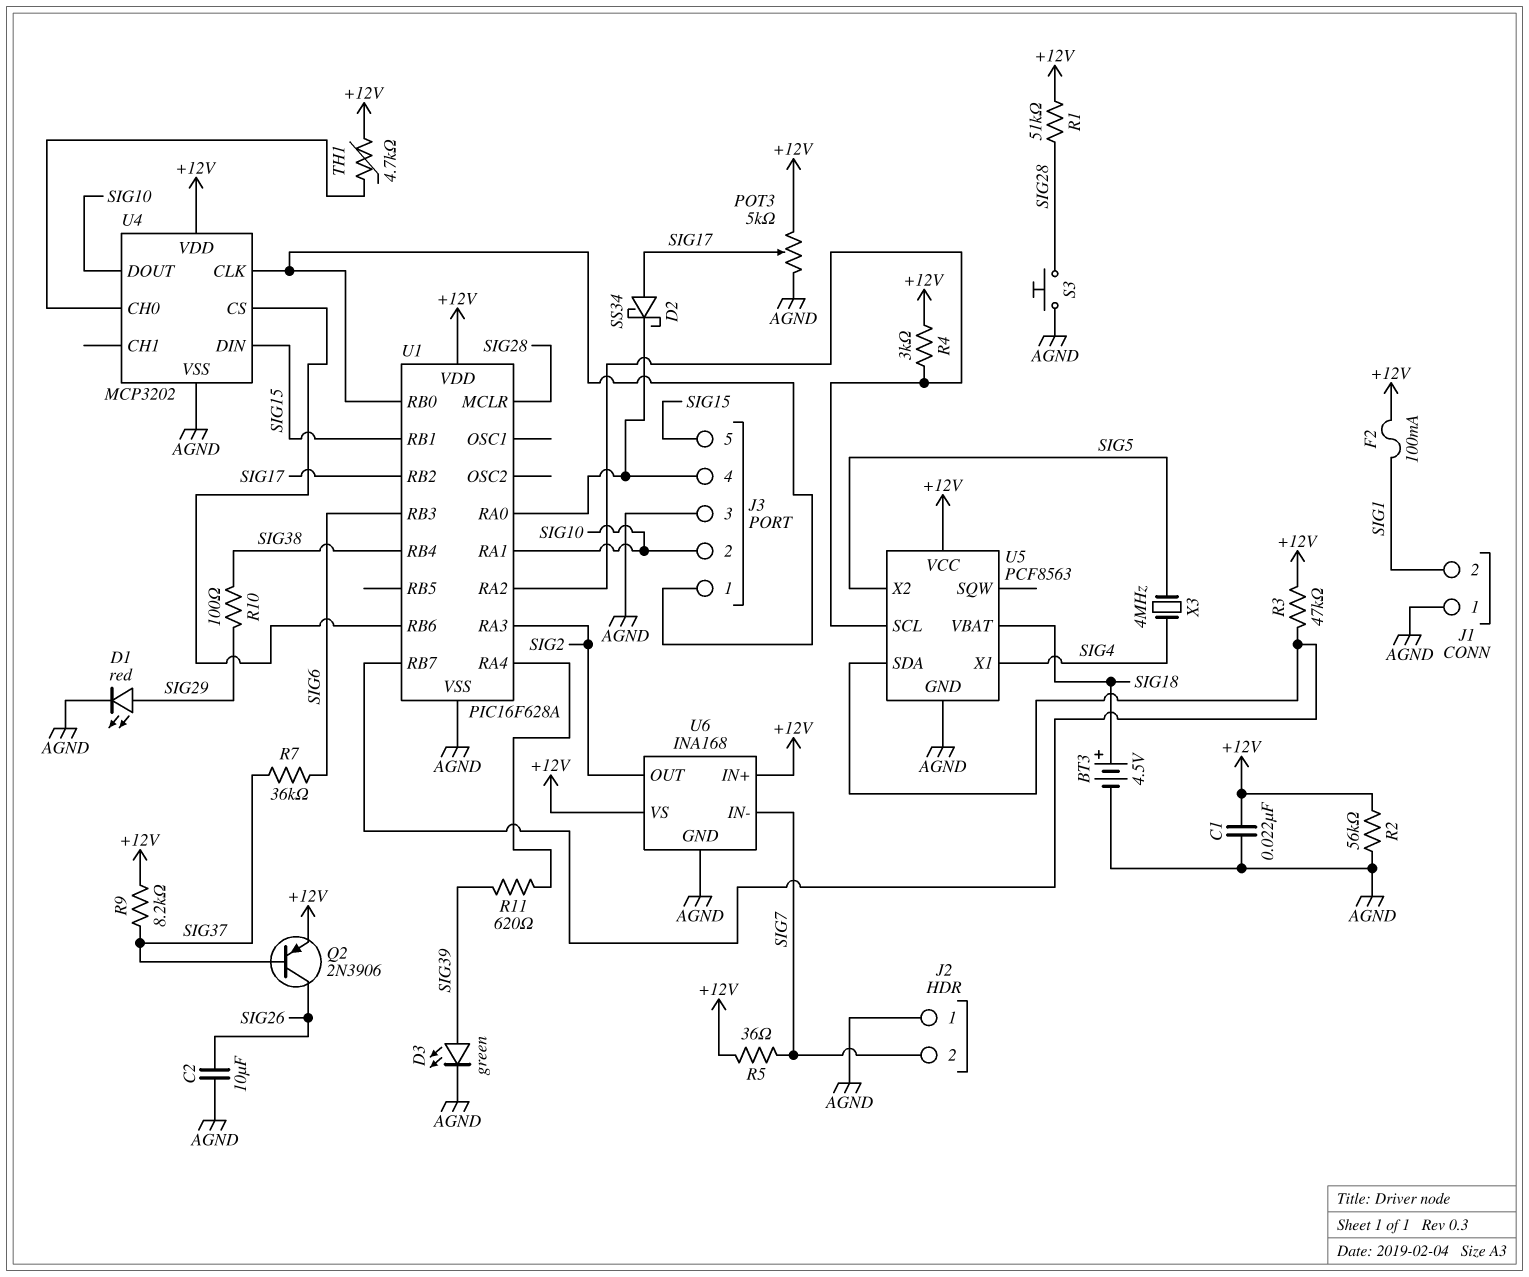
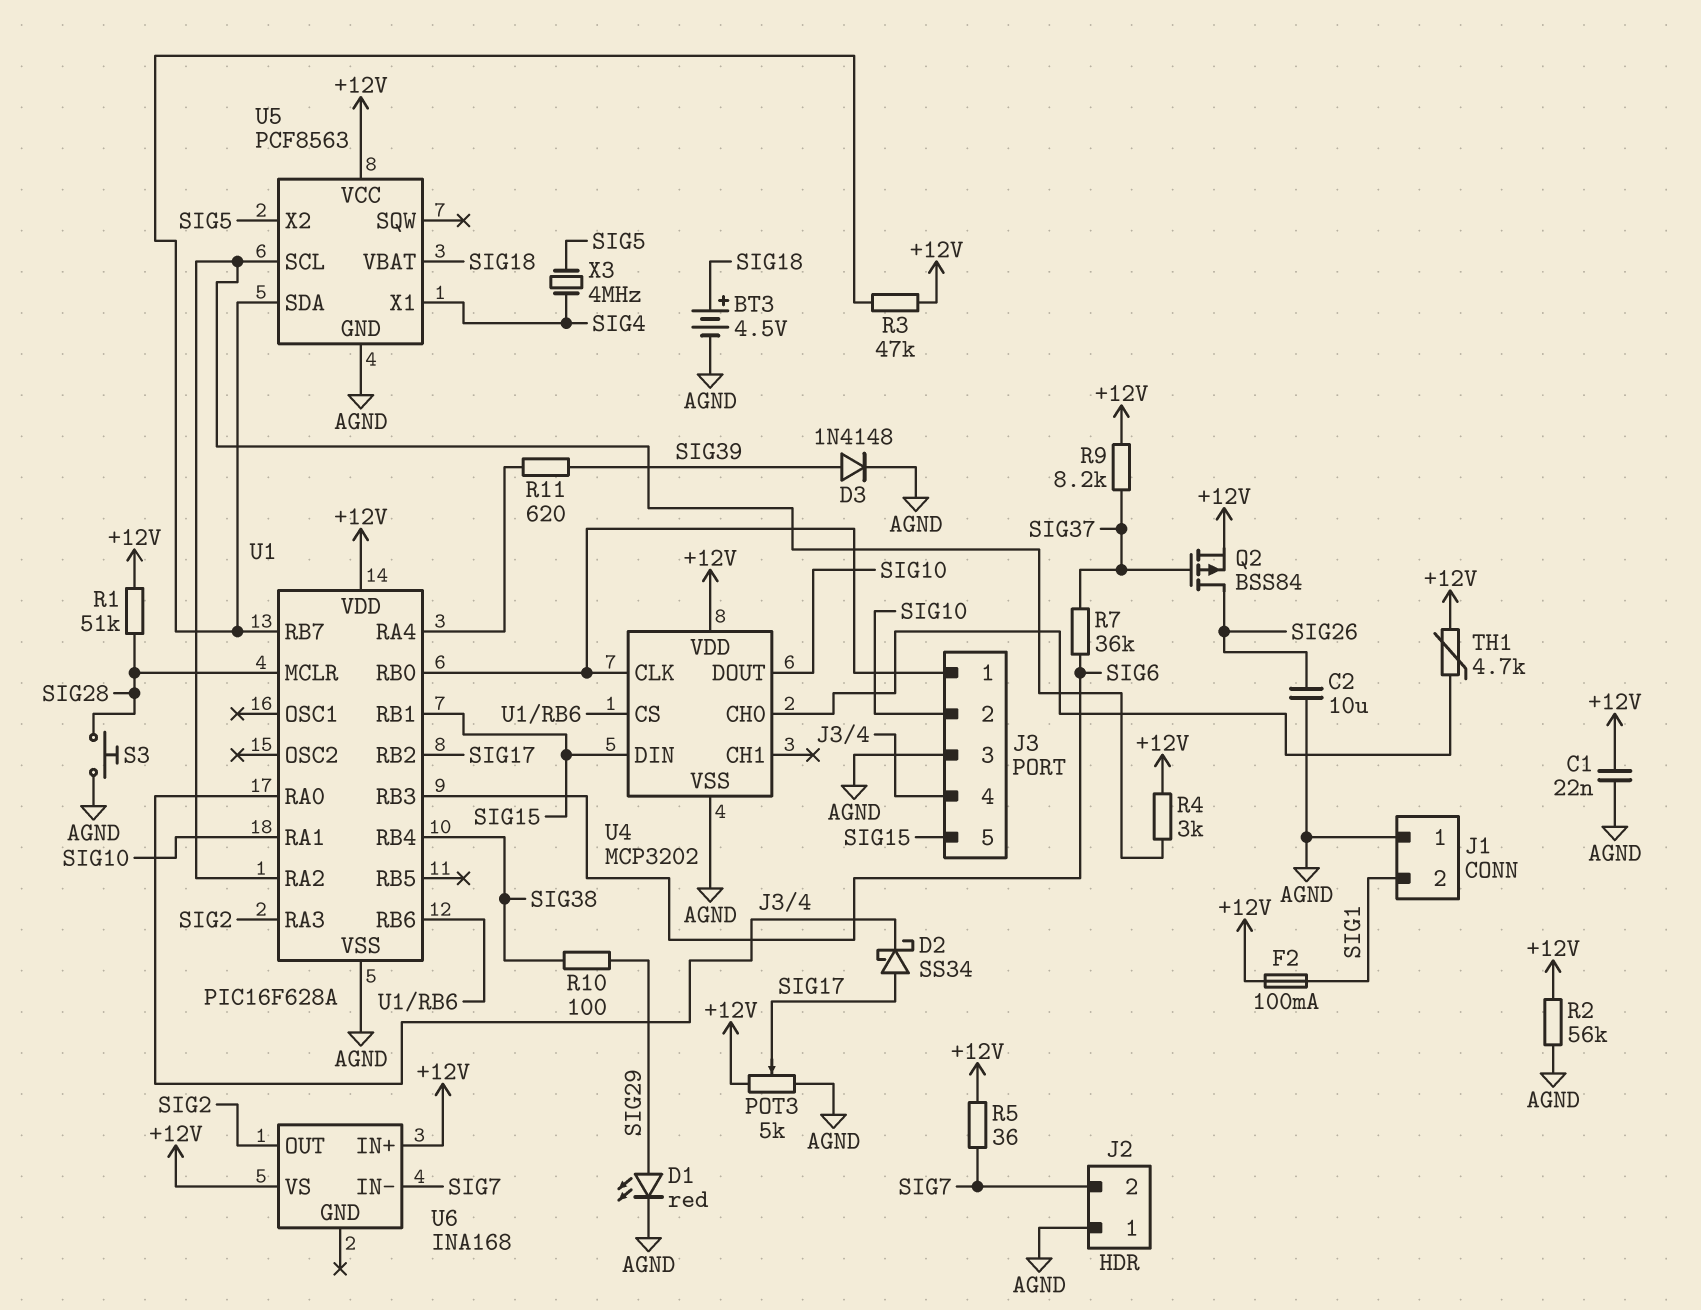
D3: LED green (A SIG39, K AGND) -> diode 1N4148 (A SIG39, K AGND)
Q2: PNP 2N3906 (B SIG37, C SIG26, E +12V) -> PMOS BSS84 (G SIG37, D SIG26, S +12V)
U6 pin GND: AGND -> none

